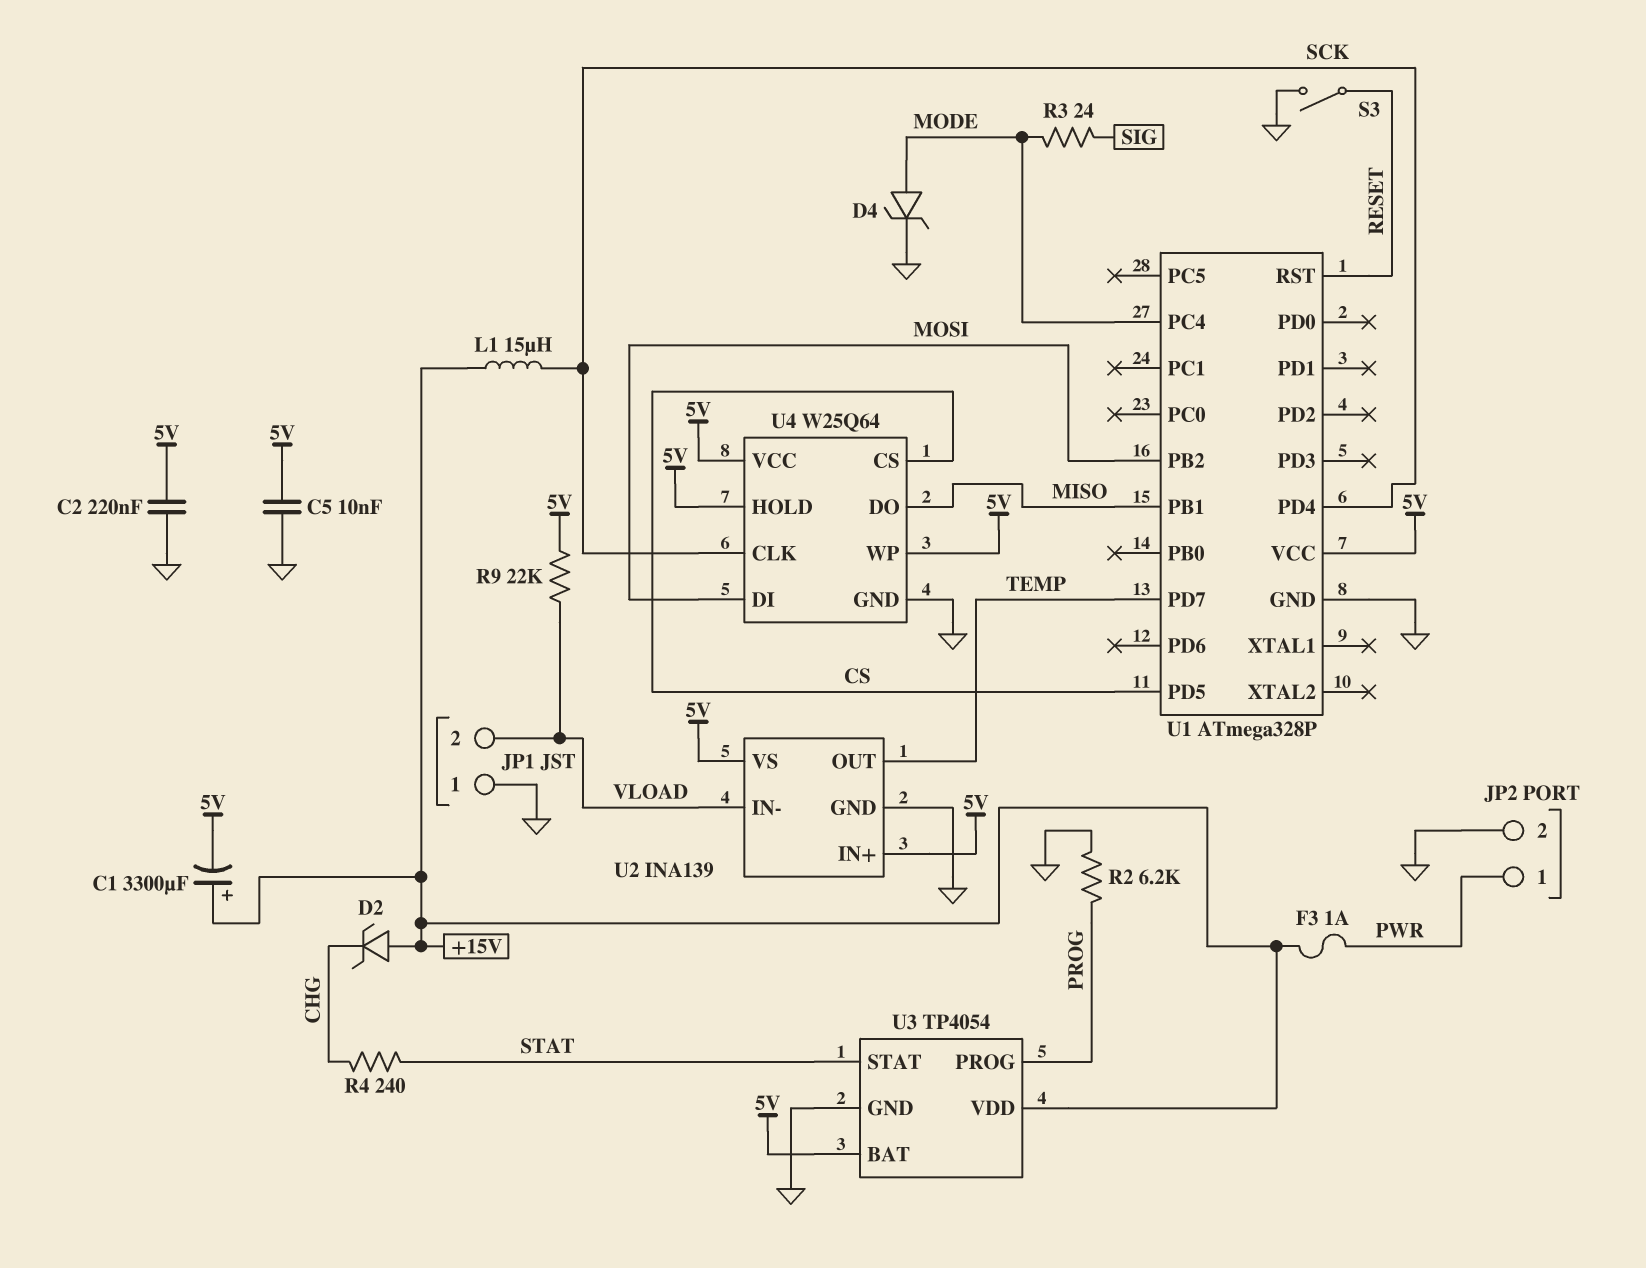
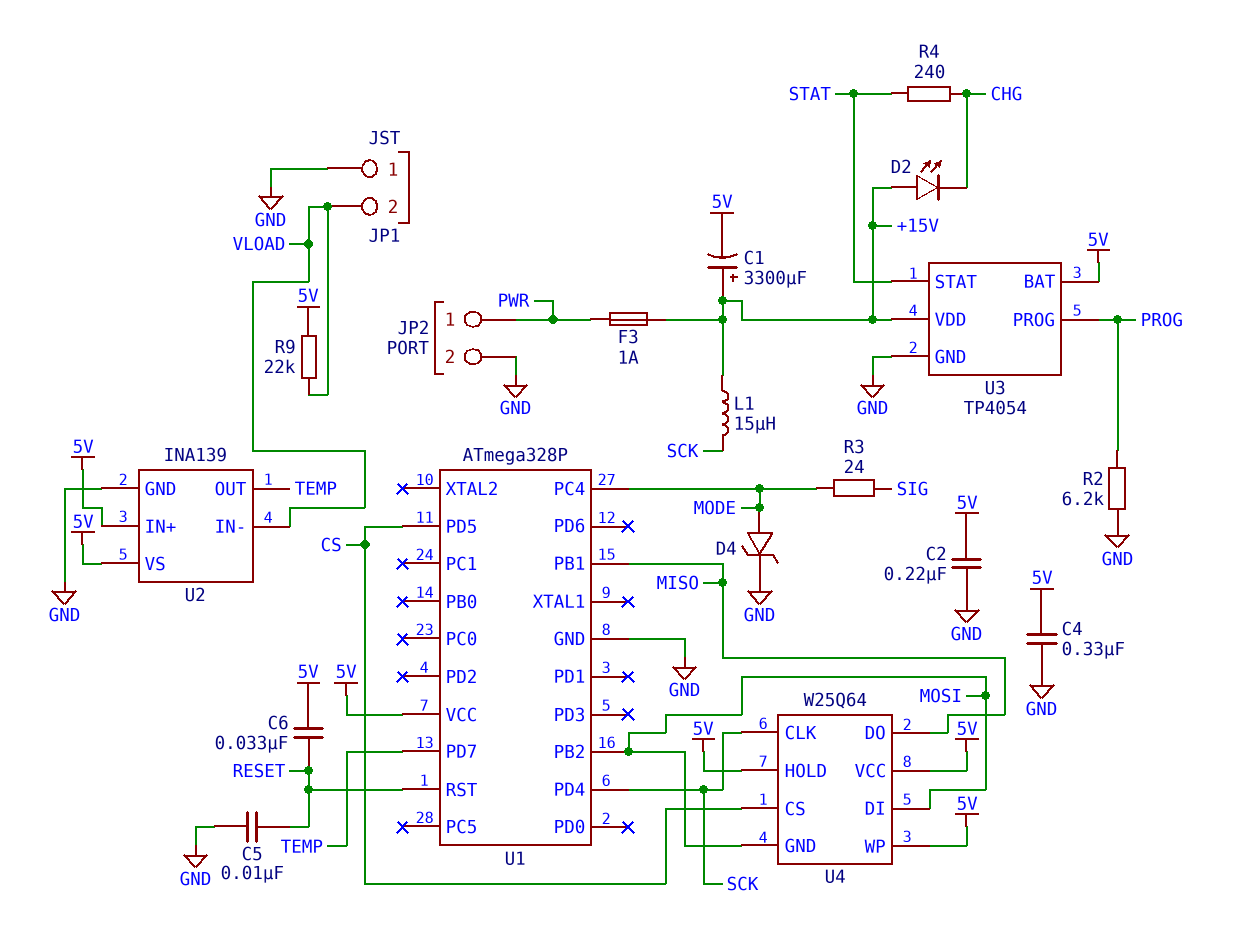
C4: none -> 330nF (5V, GND)
C5: 10nF (5V, GND) -> 10nF (GND, RESET)
C6: none -> 33nF (5V, RESET)
D2: zener (A +15V, K CHG) -> LED (A +15V, K CHG)
S3: switch (GND, RESET) -> none
U4 pin GND: GND -> MOSI

